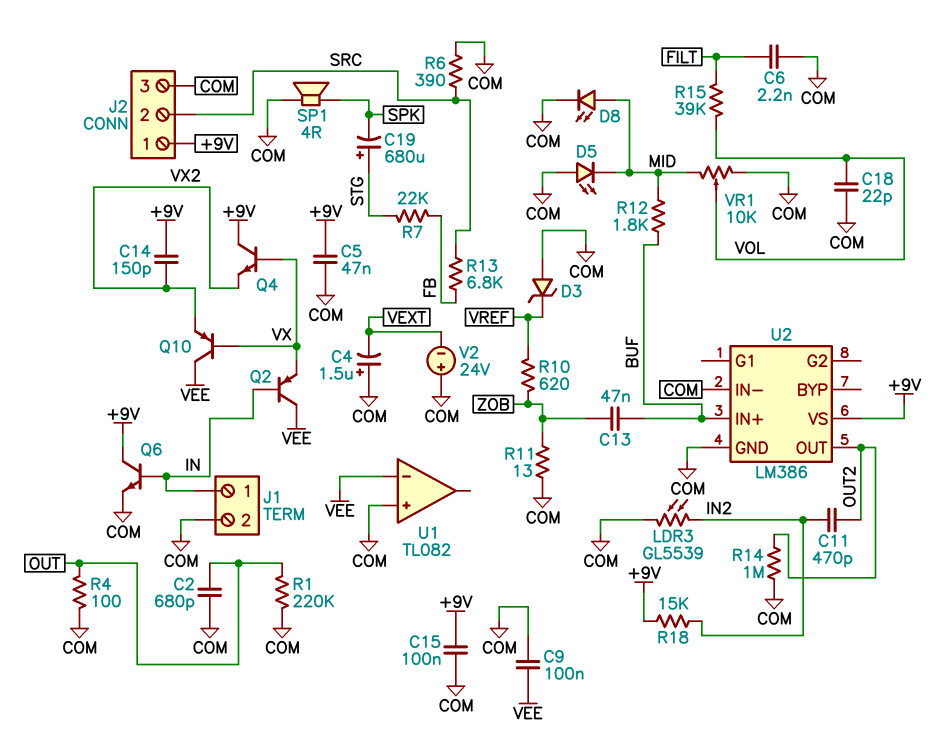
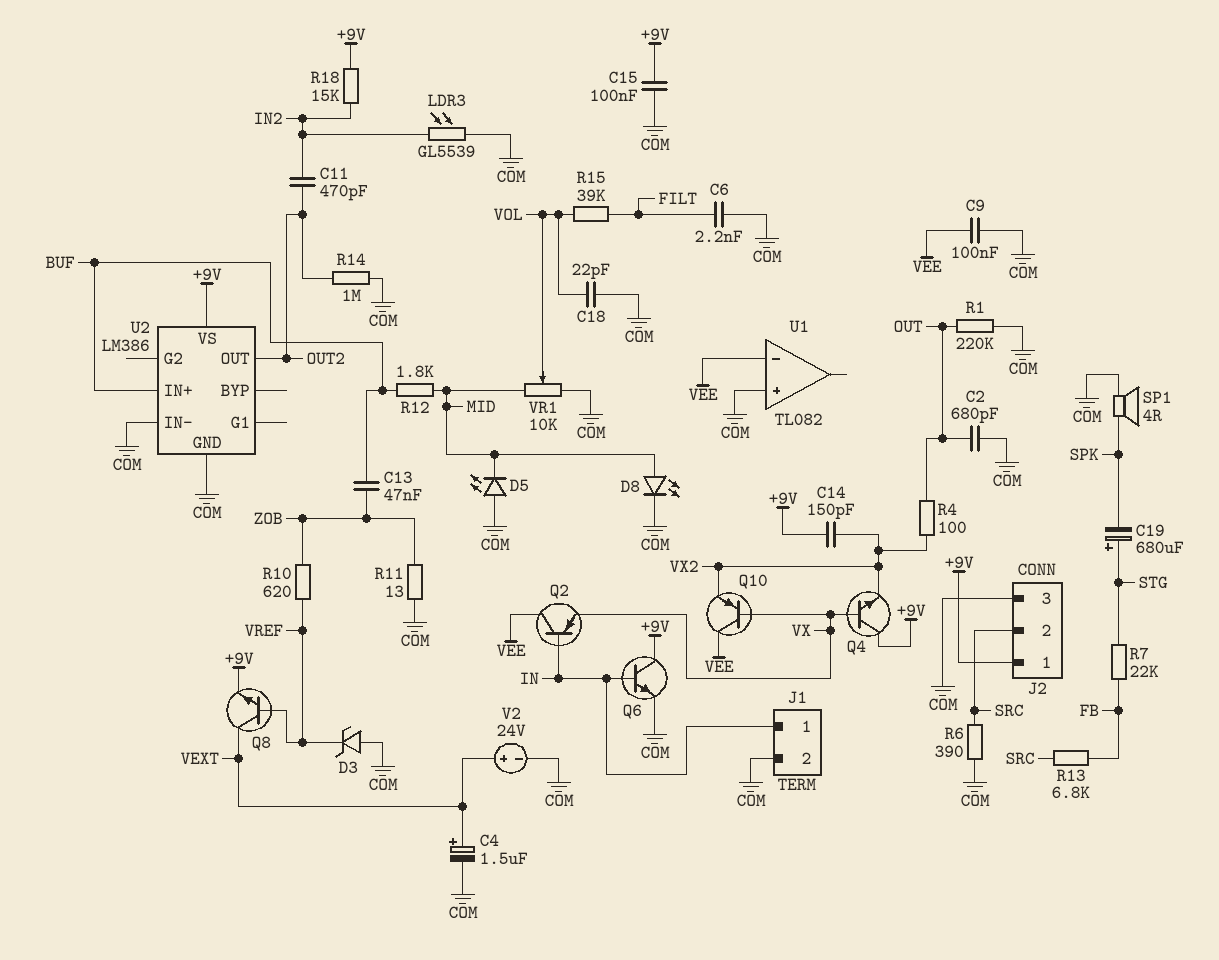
C4: 1.5uF (plus COM, minus VEXT) -> 1.5uF (plus VEXT, minus COM)
C5: 47nF (+9V, COM) -> none
Q8: none -> NPN (B VREF, C VEXT, E +9V)
R4: 100 (COM, OUT) -> 100 (OUT, VX2)
V2: 24V (plus COM, minus VEXT) -> 24V (plus VEXT, minus COM)

